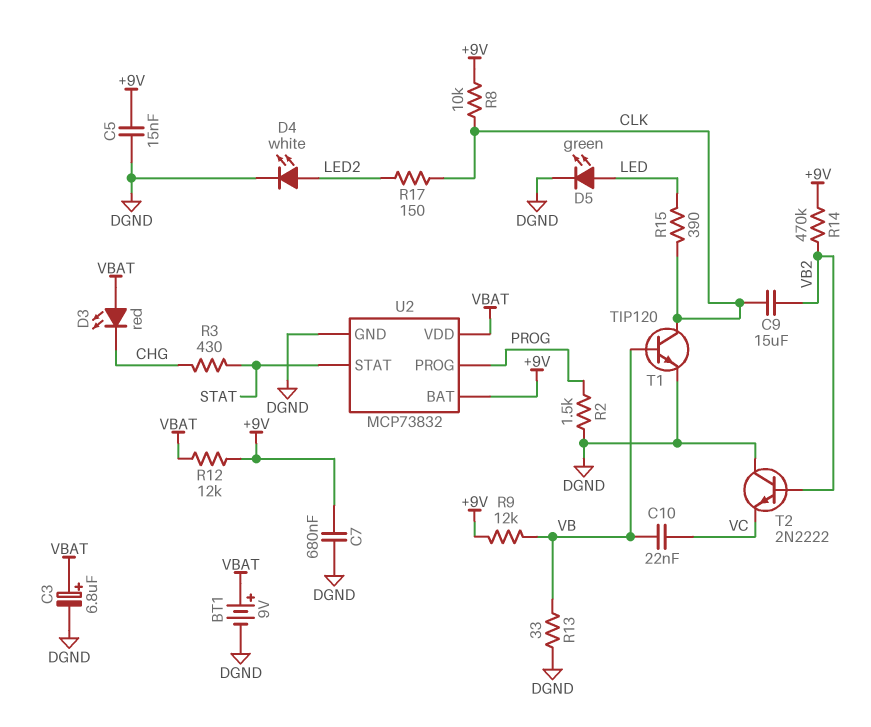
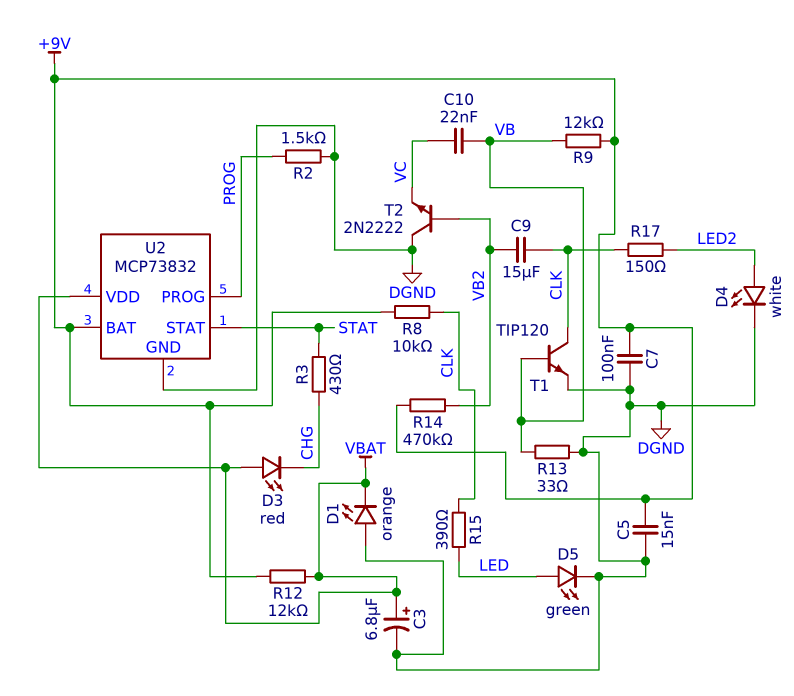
BT1: 9V (plus VBAT, minus DGND) -> none
C7: 680nF (+9V, DGND) -> 100nF (+9V, DGND)
D1: none -> LED orange (A DGND, K VBAT)

